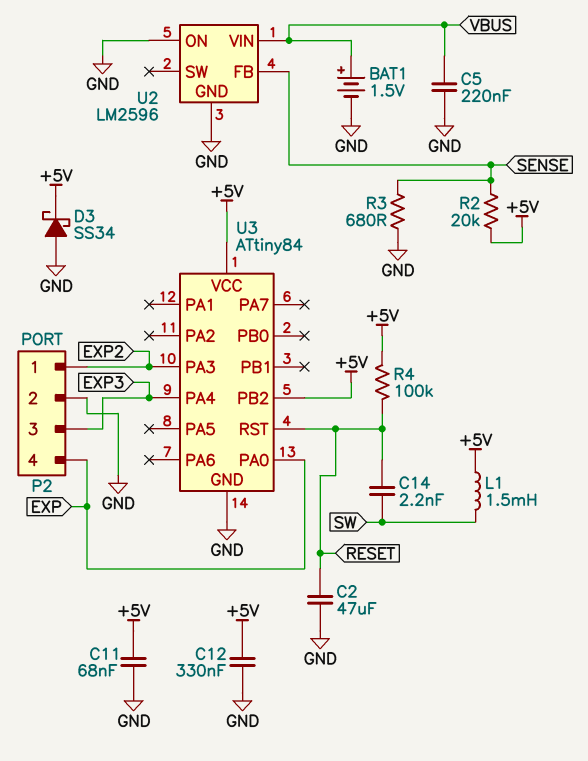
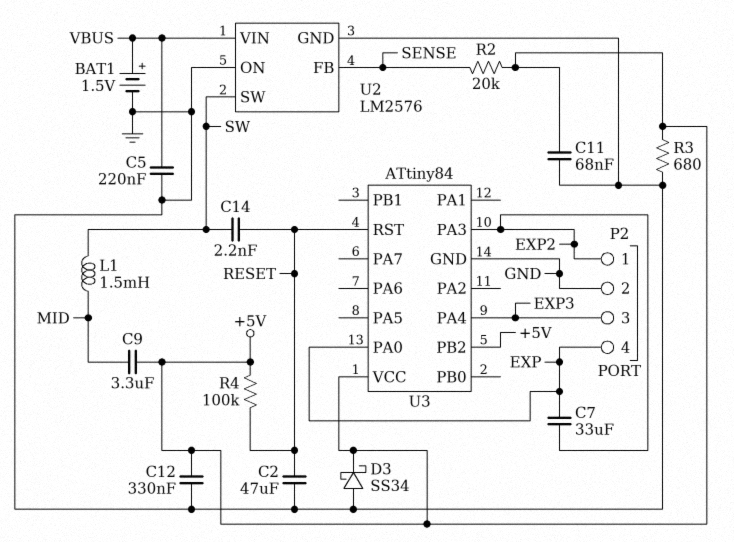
C7: none -> 33uF (EXP, EXP2)
C9: none -> 3.3uF (+5V, MID)
L1: 1.5mH (+5V, SW) -> 1.5mH (MID, SW)
R3: 680 (GND, SENSE) -> 680 (+5V, GND)
U2: LM2596 -> LM2576
U2 pin SW: none -> SW

